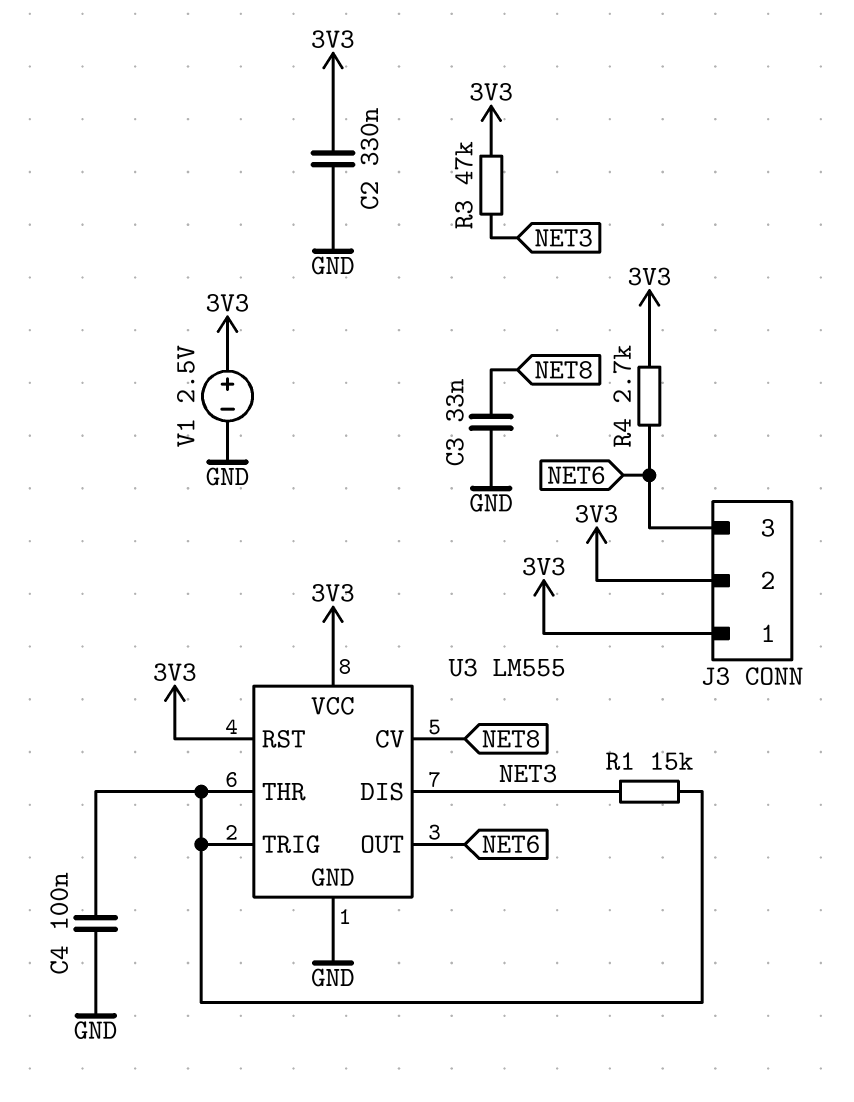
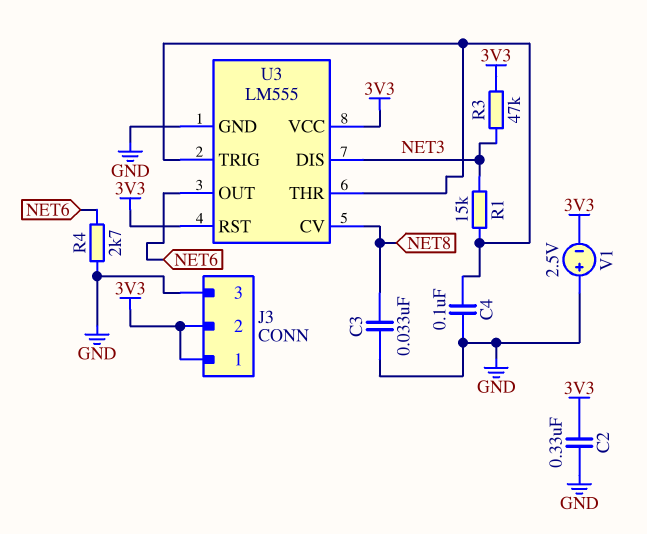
J3 pin 3: NET6 -> GND
R4: 2.7k (3V3, NET6) -> 2.7k (GND, NET6)
V1: 2.5V (plus 3V3, minus GND) -> 2.5V (plus GND, minus 3V3)

